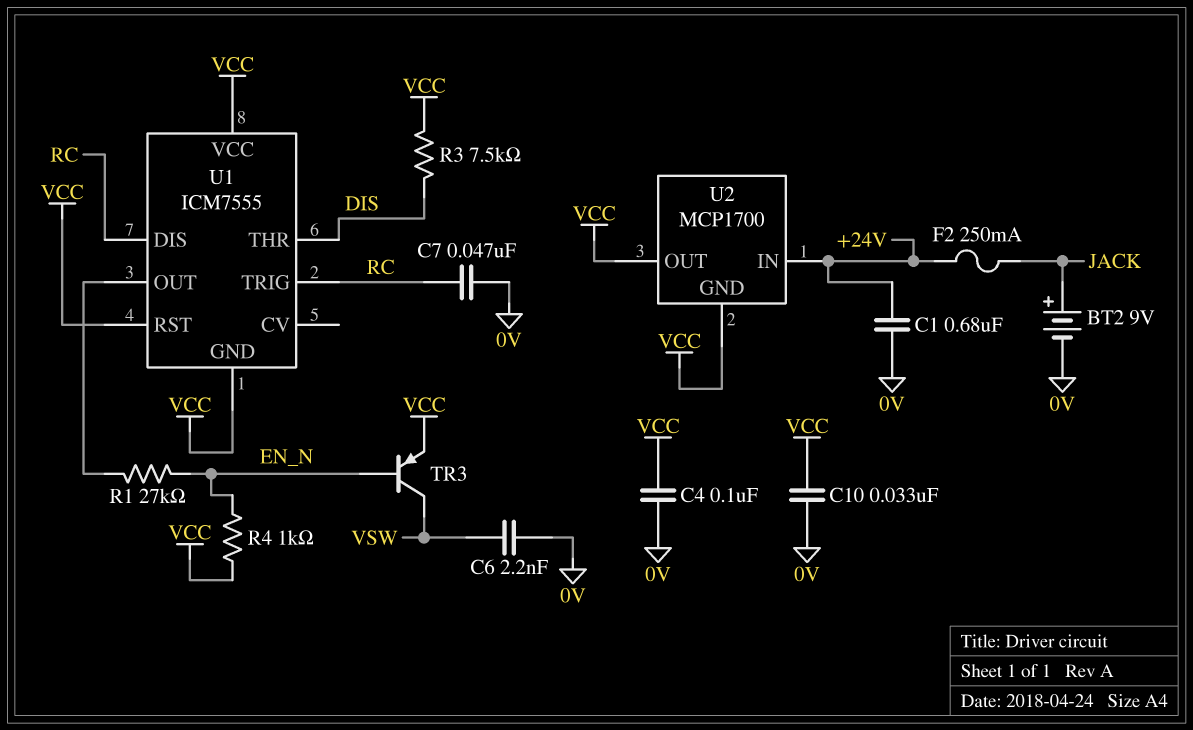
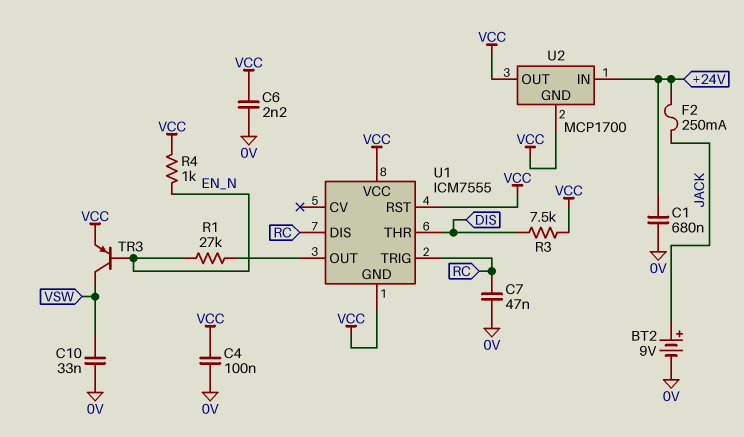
C6: 2.2nF (0V, VSW) -> 2.2nF (0V, VCC)
C10: 33nF (0V, VCC) -> 33nF (0V, VSW)

